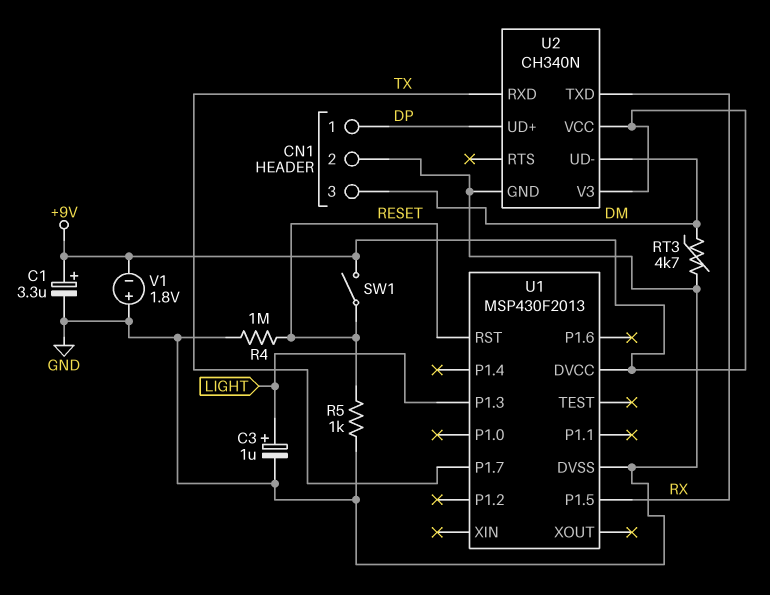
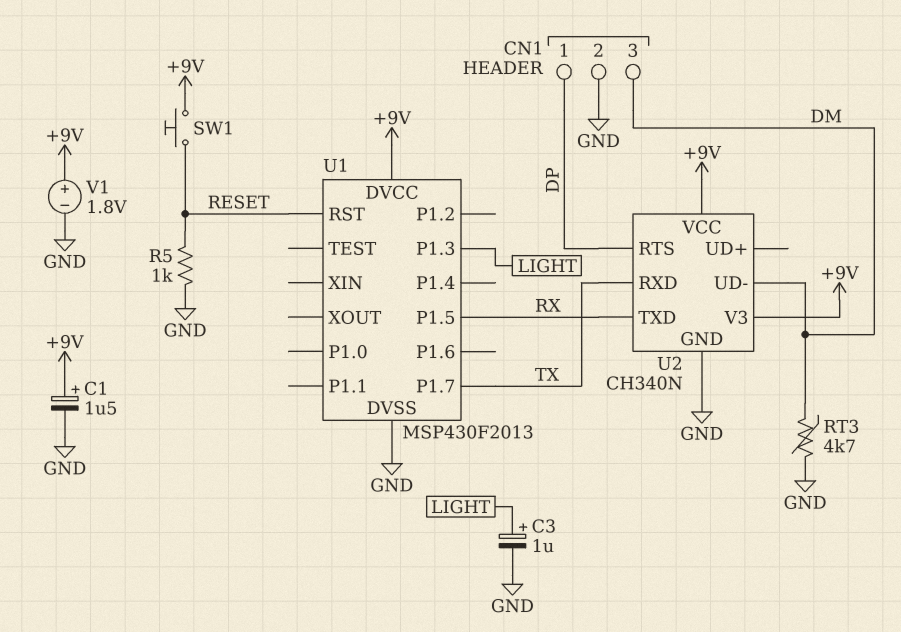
C1: 3.3uF (plus +9V, minus GND) -> 1.5uF (plus +9V, minus GND)
R4: 1M (GND, RESET) -> none
SW1: switch (+9V, RESET) -> button (+9V, RESET)
U2 pin RTS: none -> DP
U2 pin UD+: DP -> none
V1: 1.8V (plus GND, minus +9V) -> 1.8V (plus +9V, minus GND)

